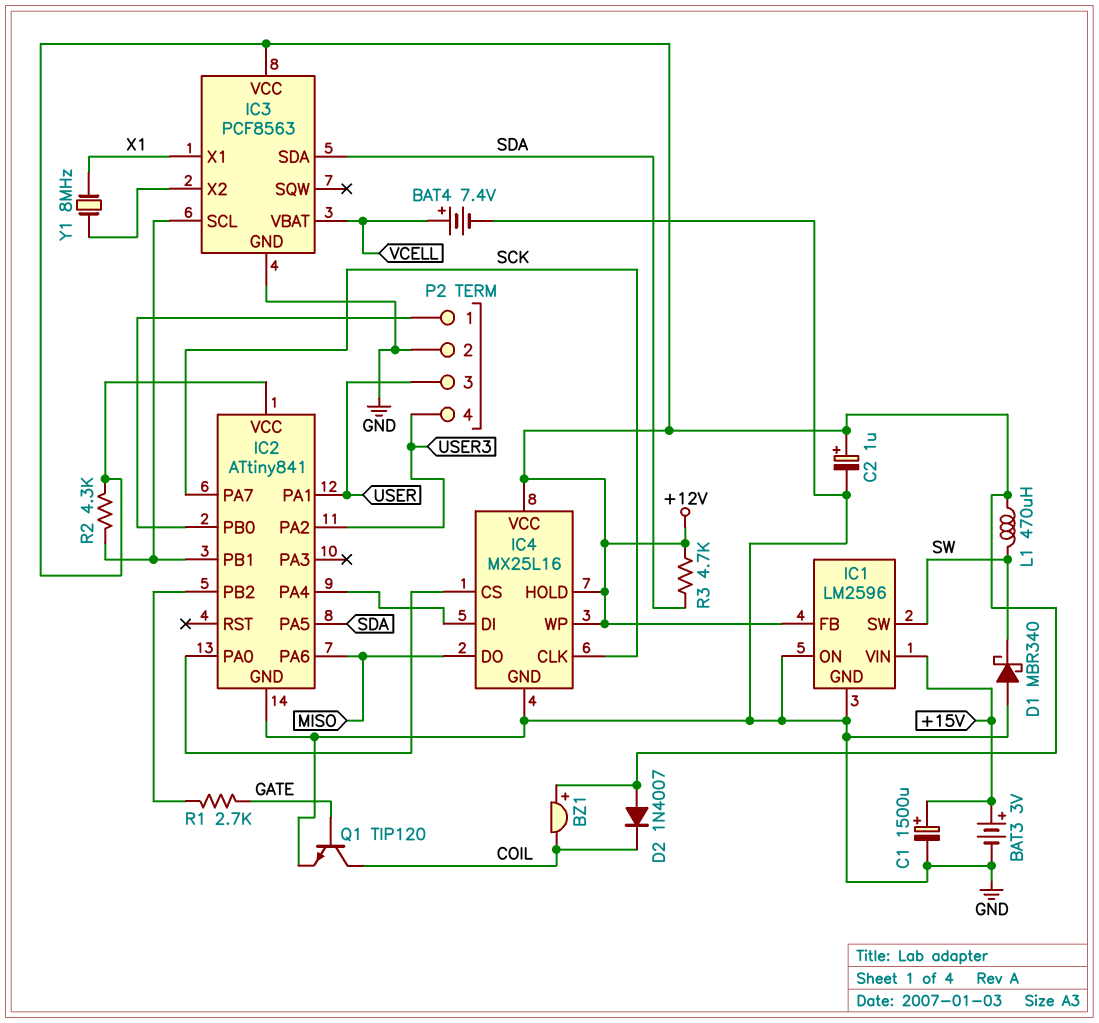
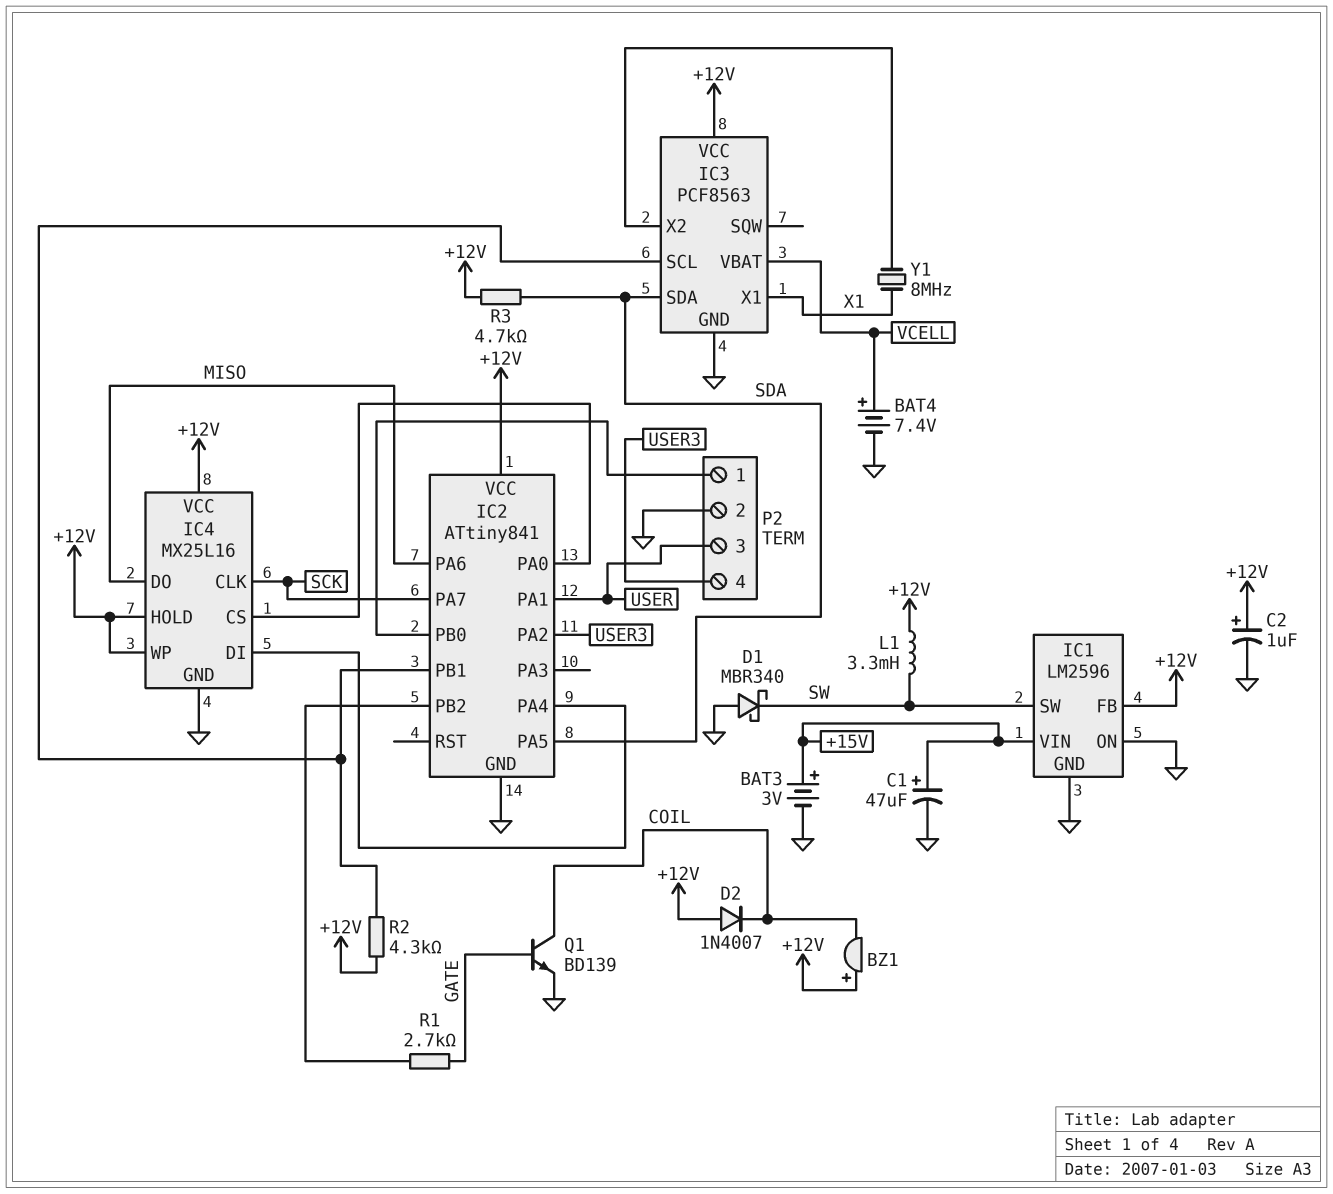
C1: 1500uF (plus +15V, minus GND) -> 47uF (plus +15V, minus GND)
L1: 470uH (+12V, SW) -> 3.3mH (+12V, SW)
Q1: NPN TIP120 (B GATE, C COIL, E GND) -> NPN BD139 (B GATE, C COIL, E GND)

